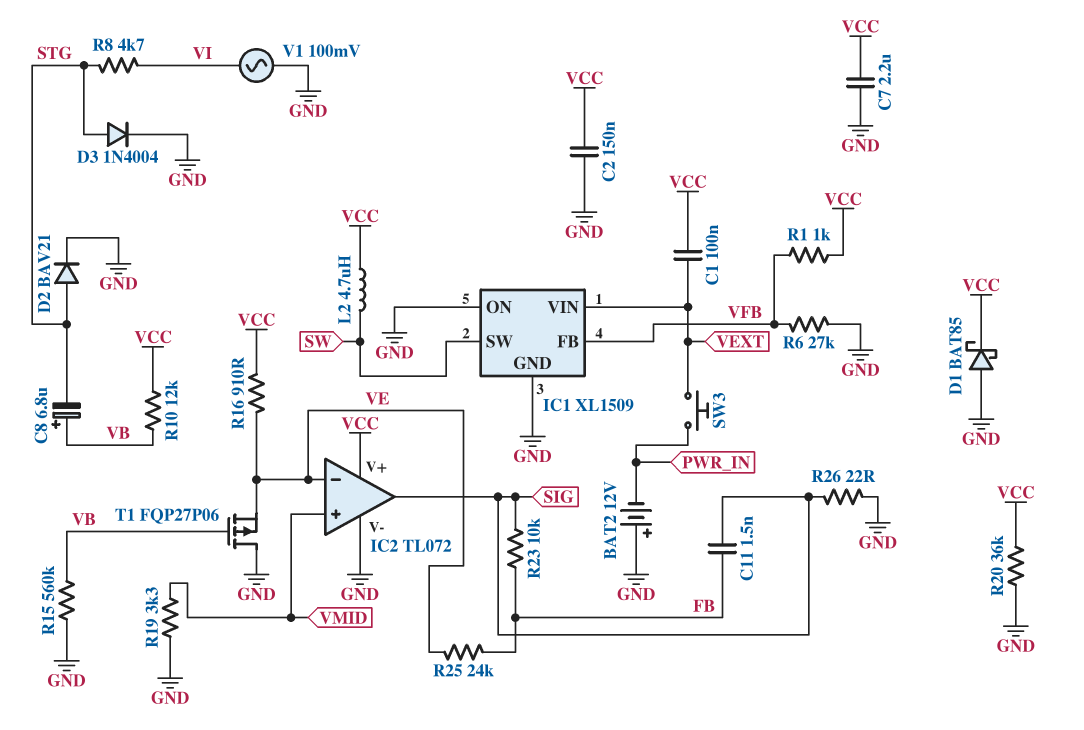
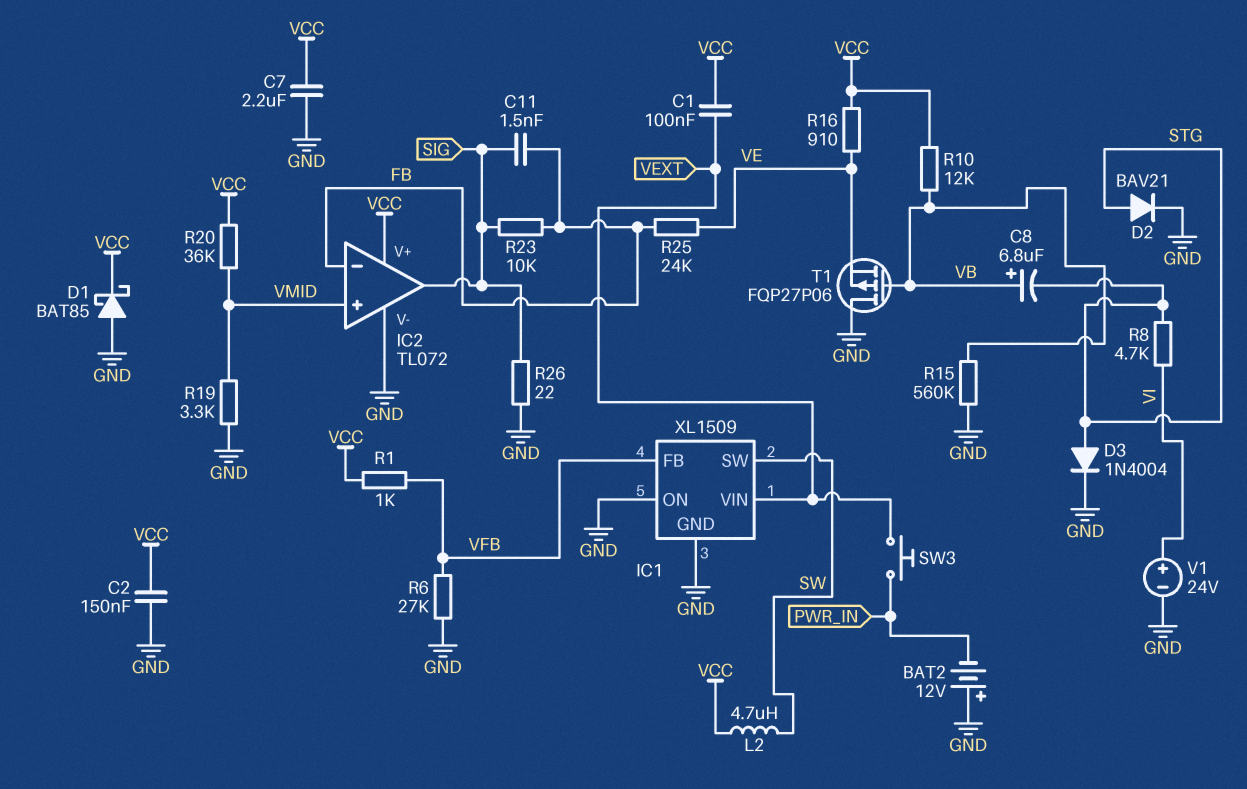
IC2 pin in-: VE -> FB
R20: 36k (GND, VCC) -> 36k (VCC, VMID)
V1: AC 100mV (GND, VI) -> 24V (plus VI, minus GND)

